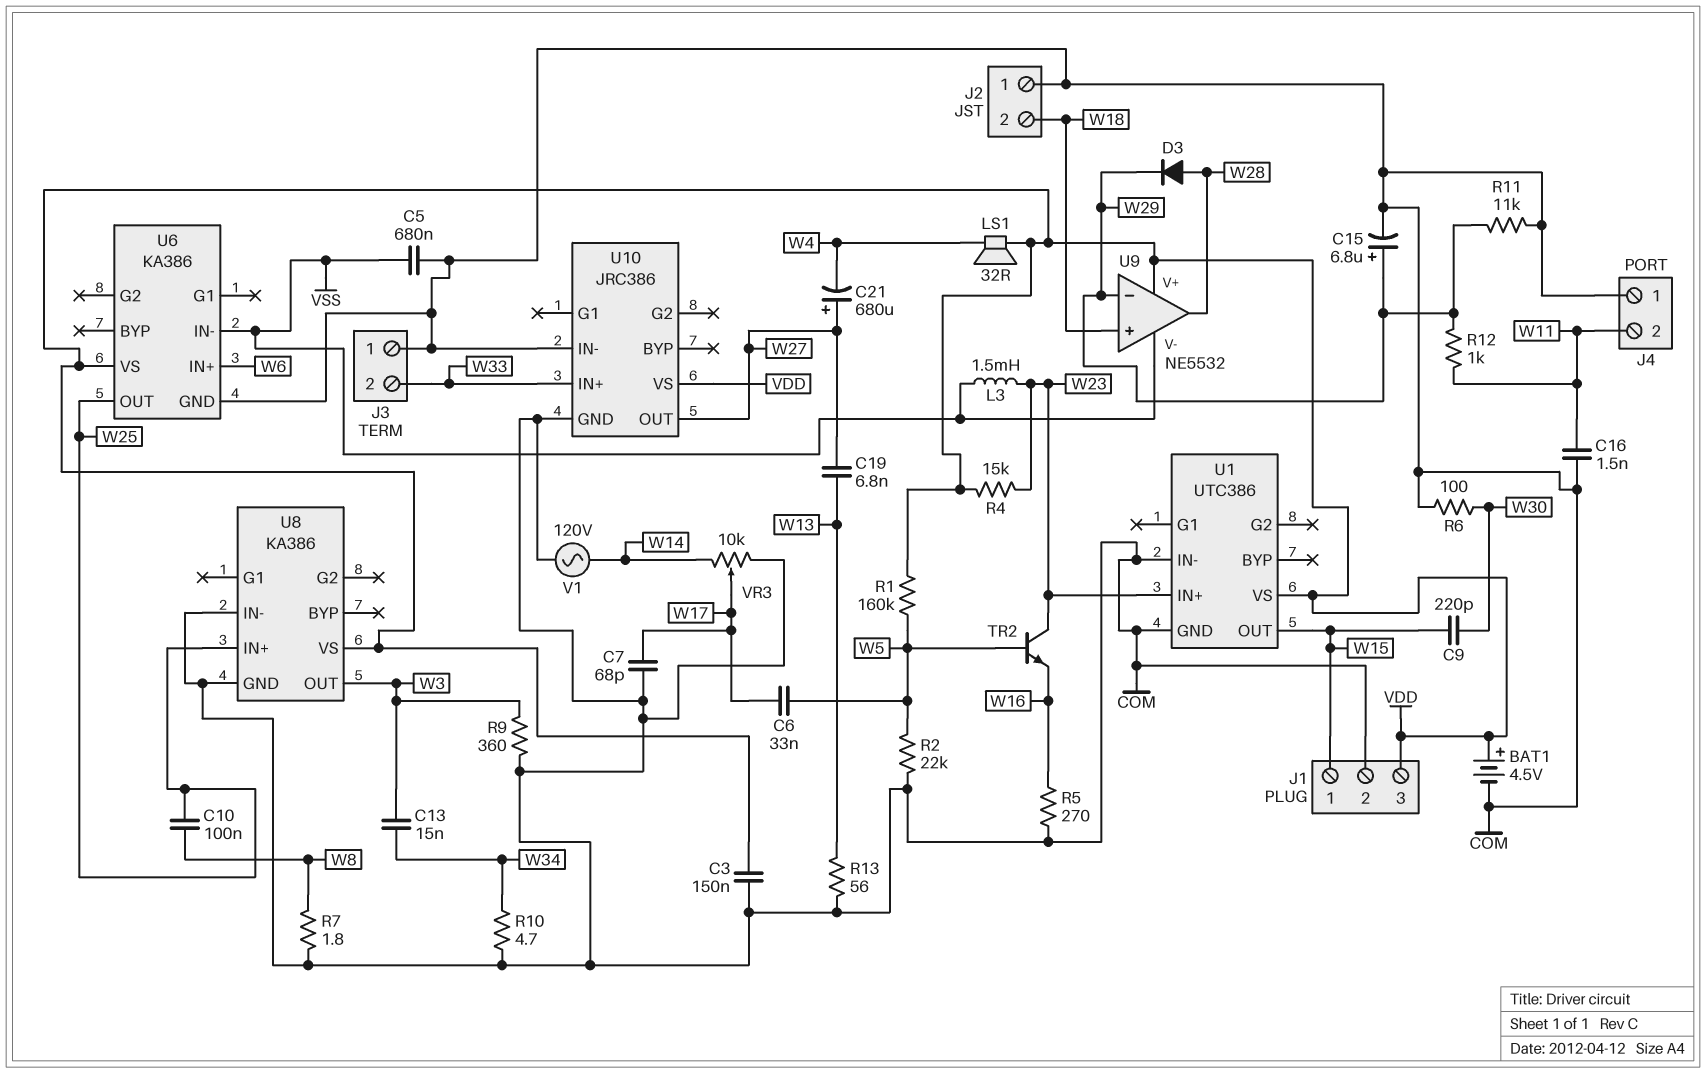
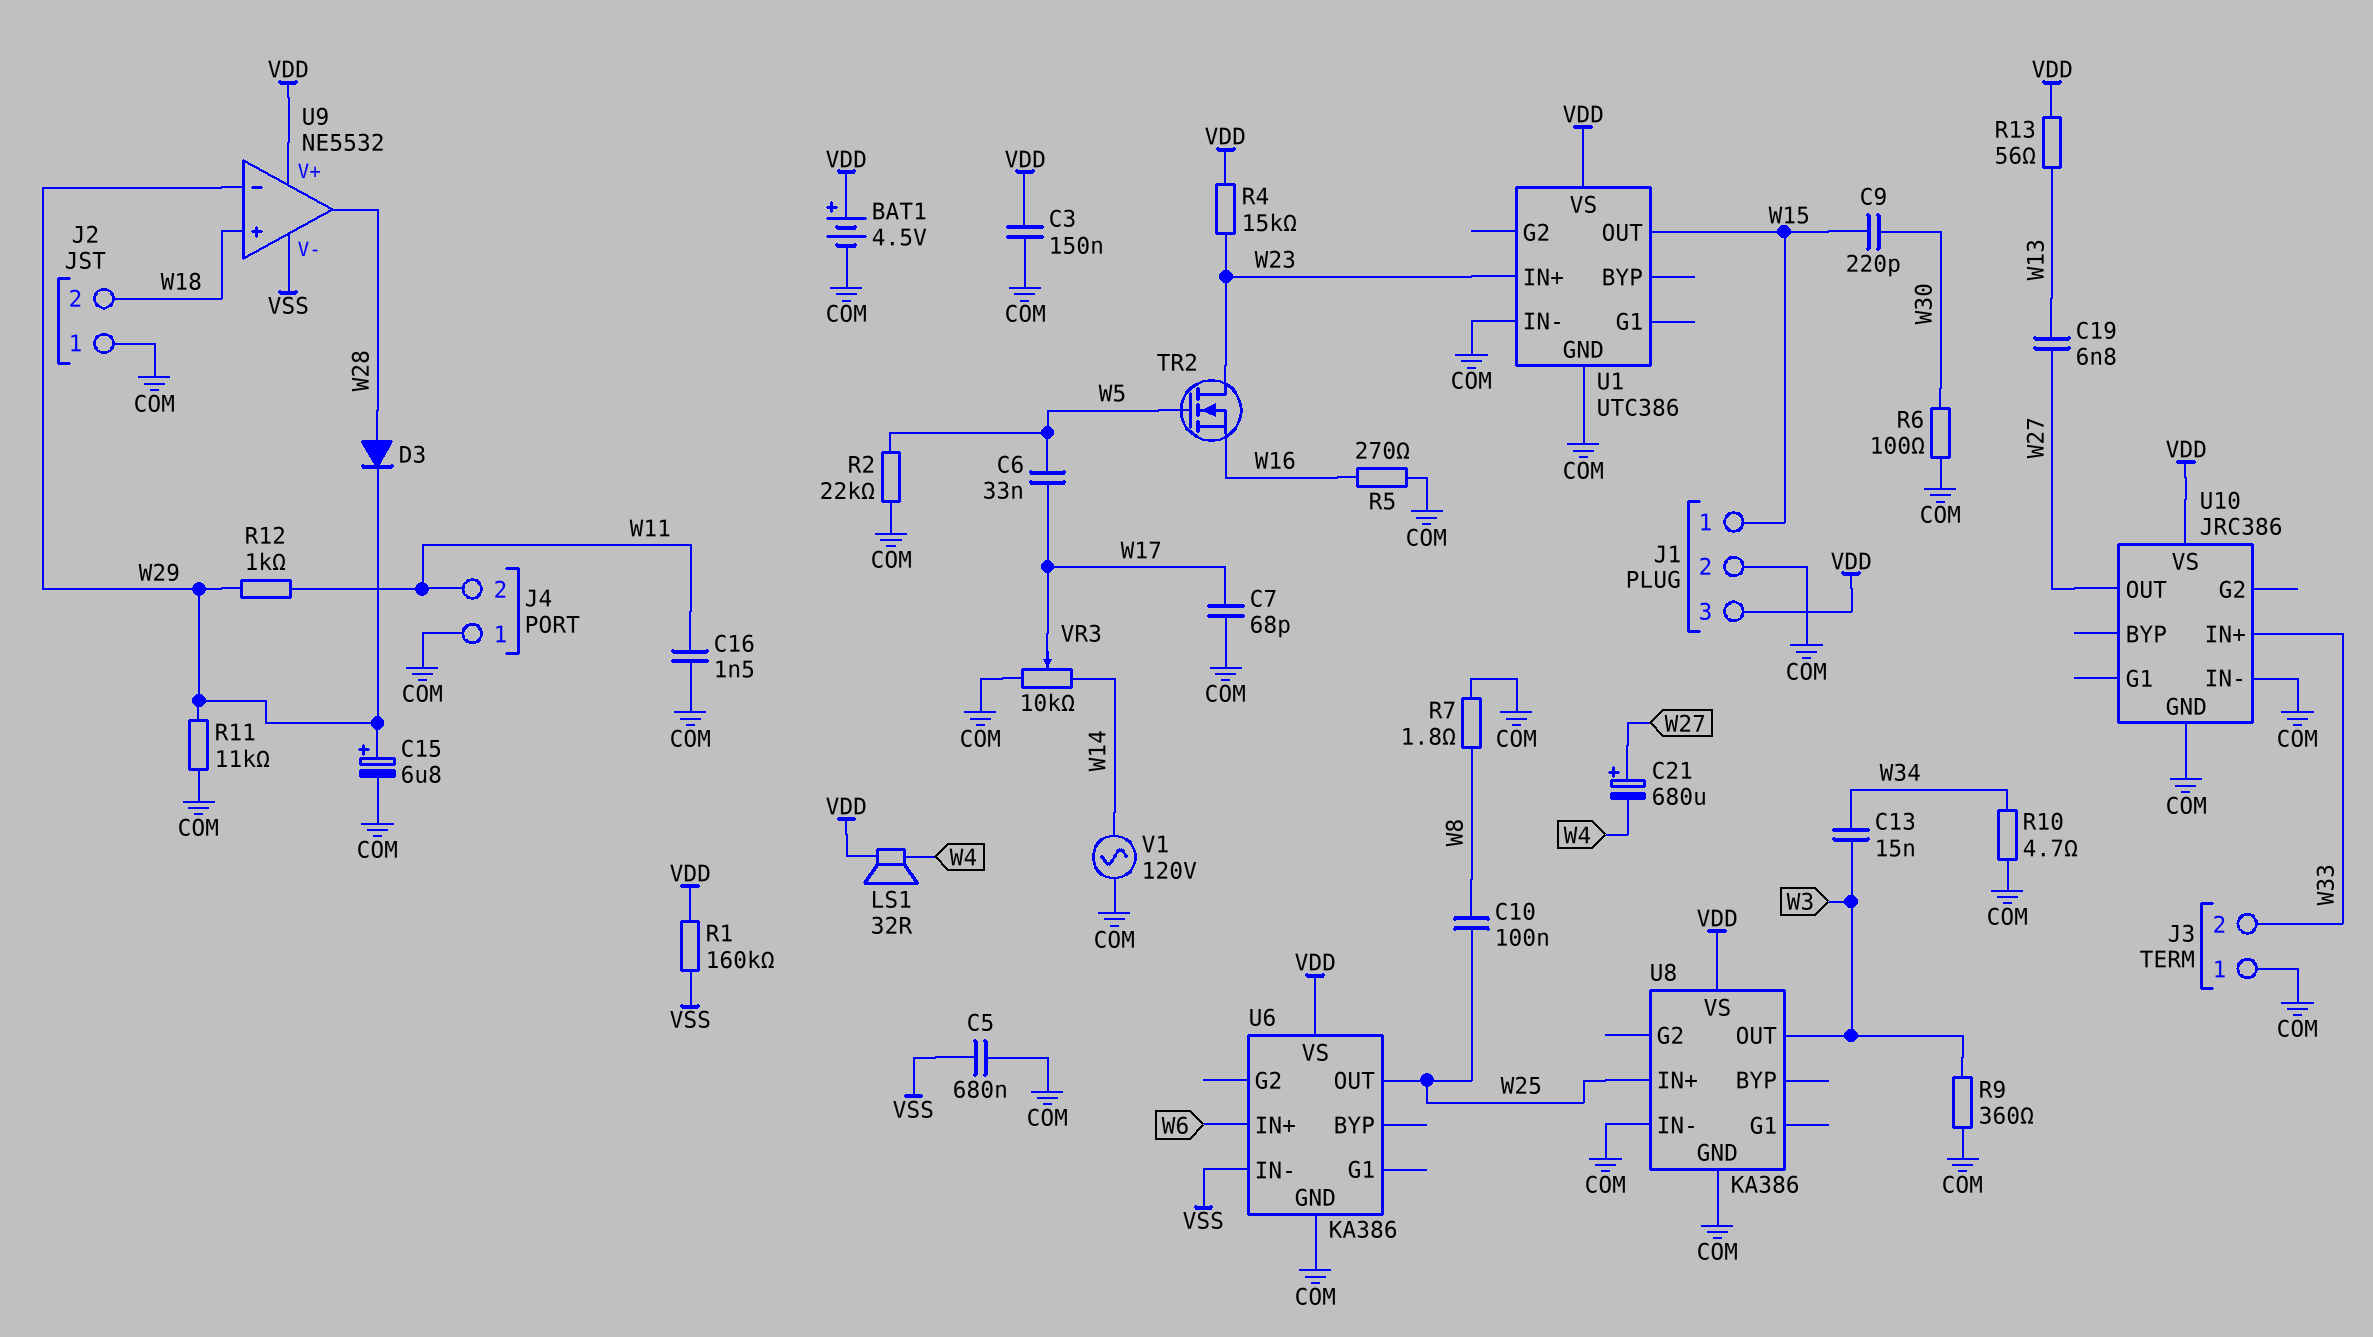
L3: 1.5mH (VSS, W23) -> none
R1: 160k (VDD, W5) -> 160k (VDD, VSS)
R13: 56 (COM, W13) -> 56 (VDD, W13)
TR2: NPN (B W5, C W23, E W16) -> NMOS (G W5, D W23, S W16)

